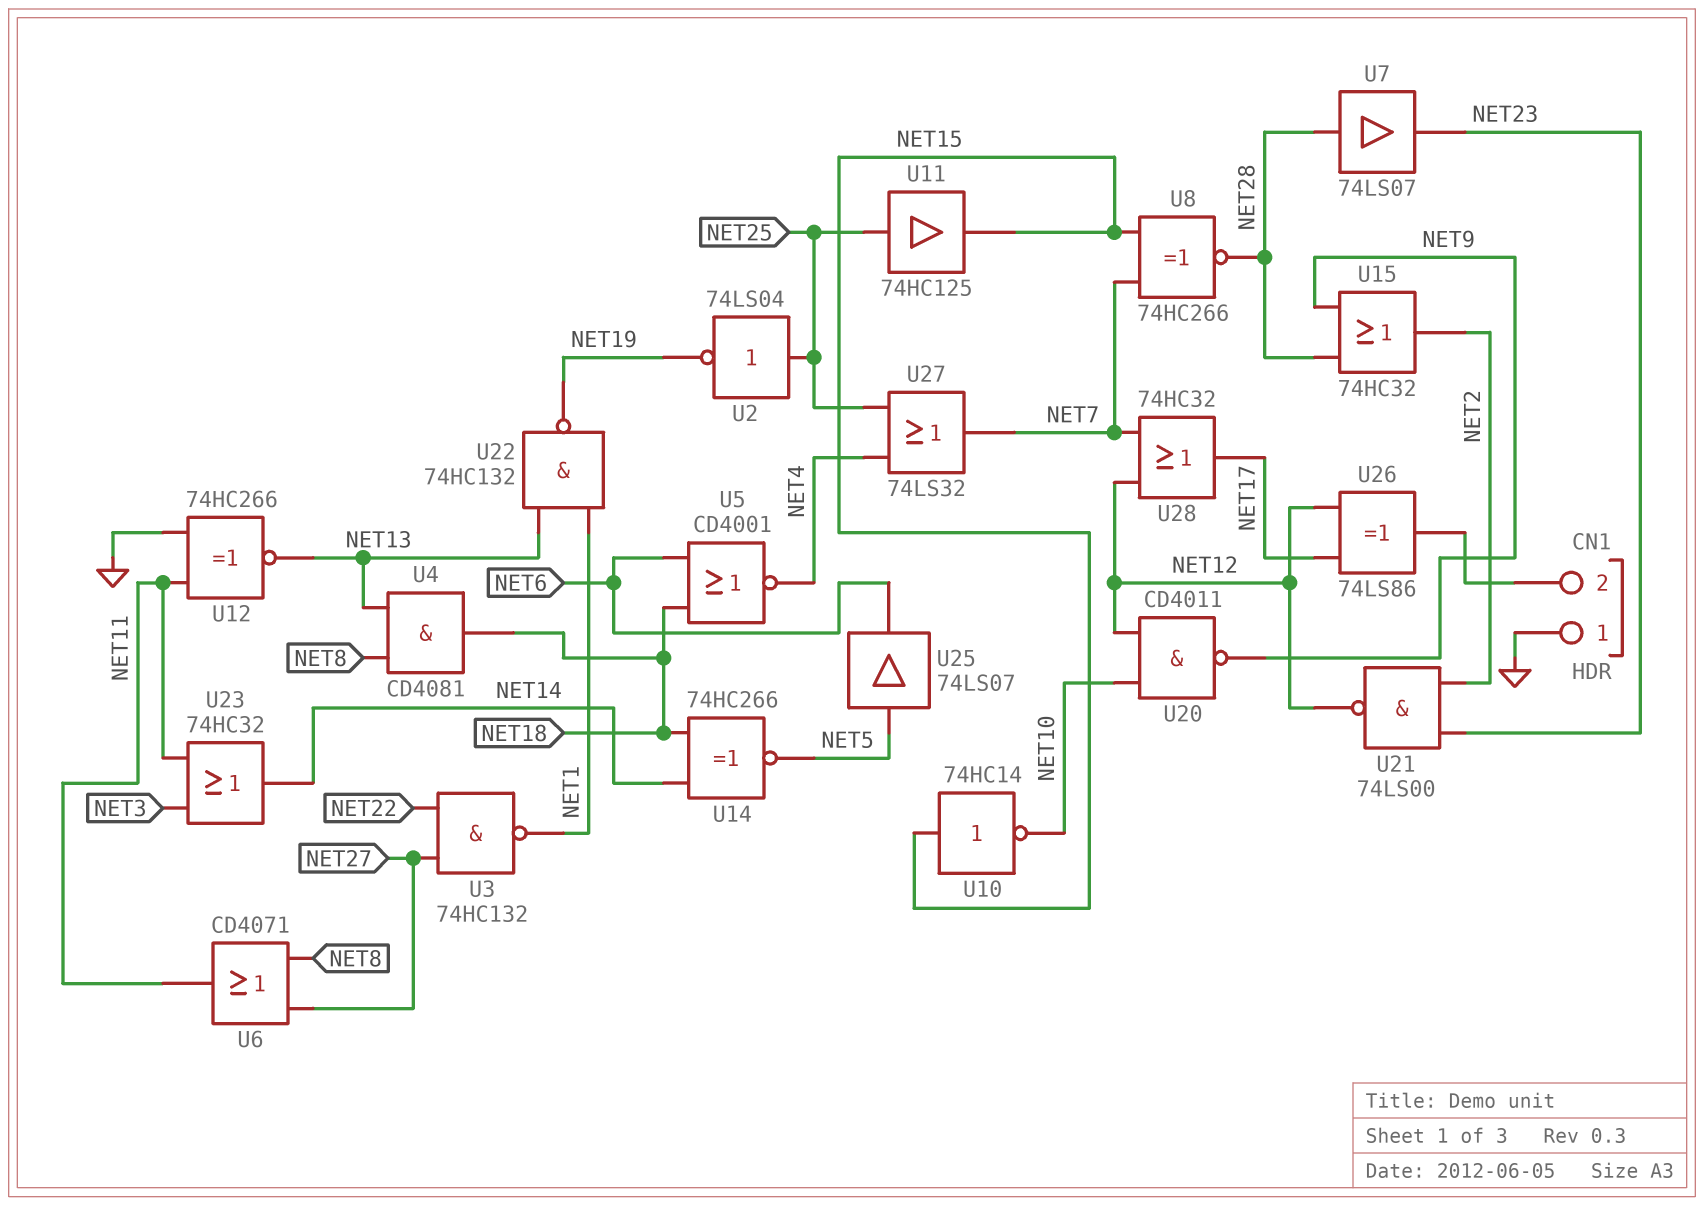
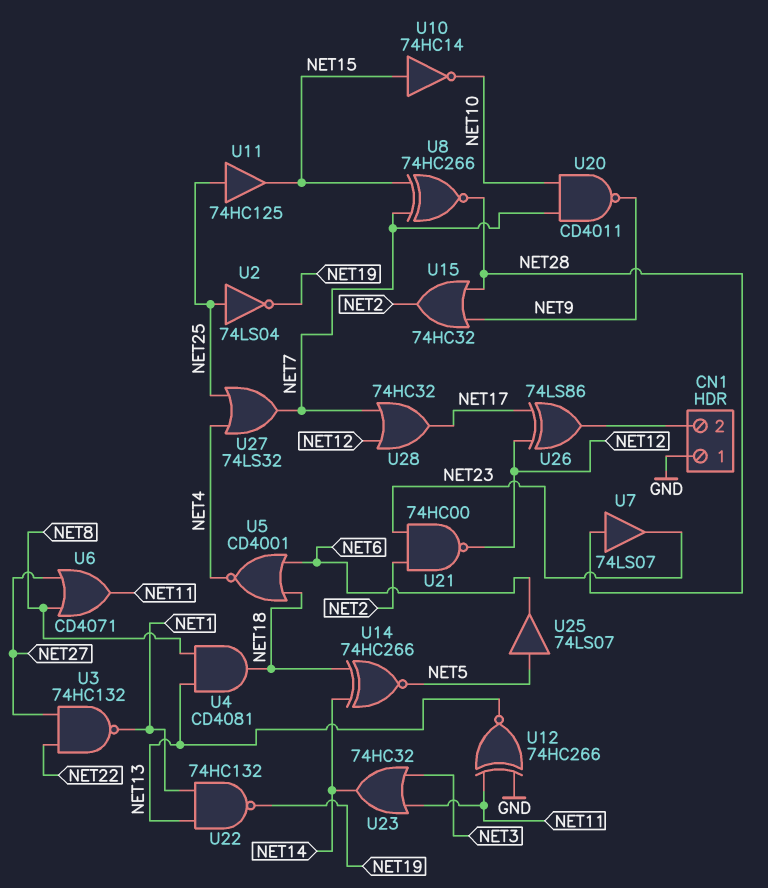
U20: NAND CD4011 (in NET10, in NET12, out NET9) -> NAND CD4011 (in NET7, in NET10, out NET9)
U21: NAND 74LS00 (in NET2, in NET23, out NET12) -> NAND 74HC00 (in NET2, in NET23, out NET12)

